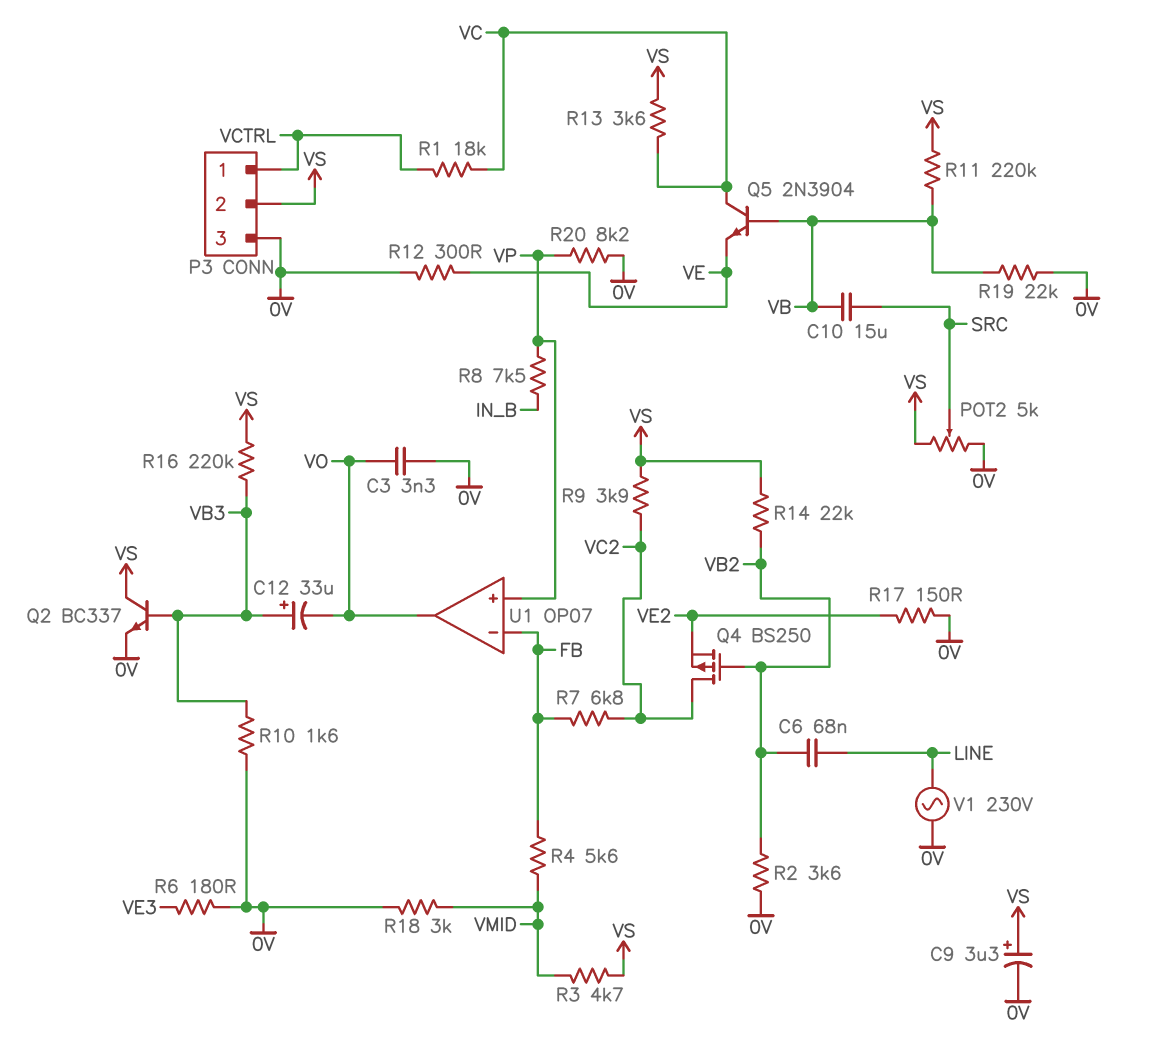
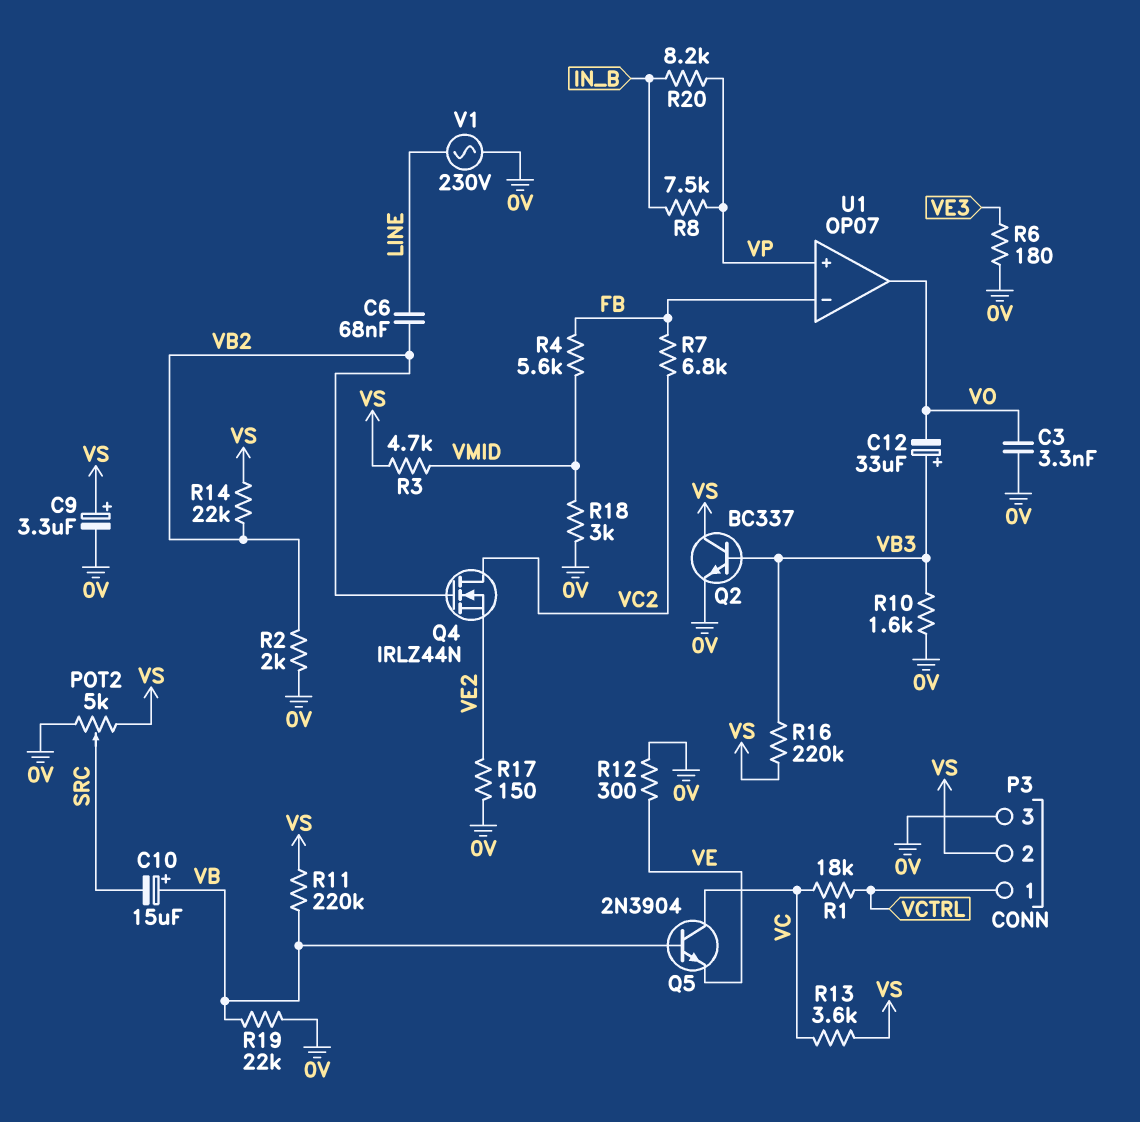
C10: 15uF (SRC, VB) -> 15uF (plus VB, minus SRC)
Q4: PMOS BS250 (G VB2, D VC2, S VE2) -> NMOS IRLZ44N (G VB2, D VC2, S VE2)
R2: 3.6k (0V, VB2) -> 2k (0V, VB2)
R9: 3.9k (VC2, VS) -> none
R20: 8.2k (0V, VP) -> 8.2k (IN_B, VP)

